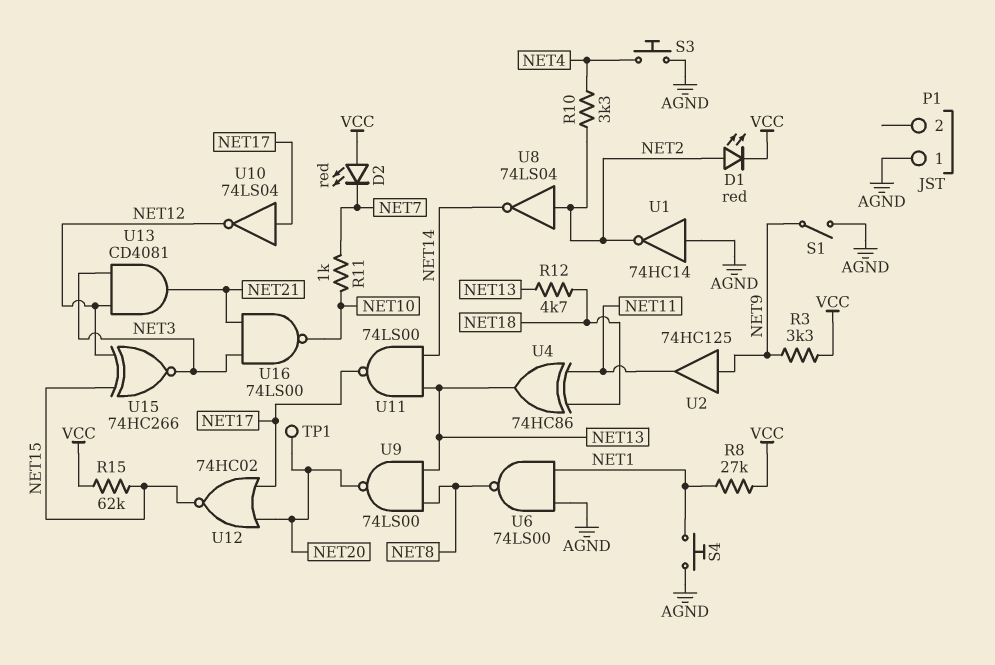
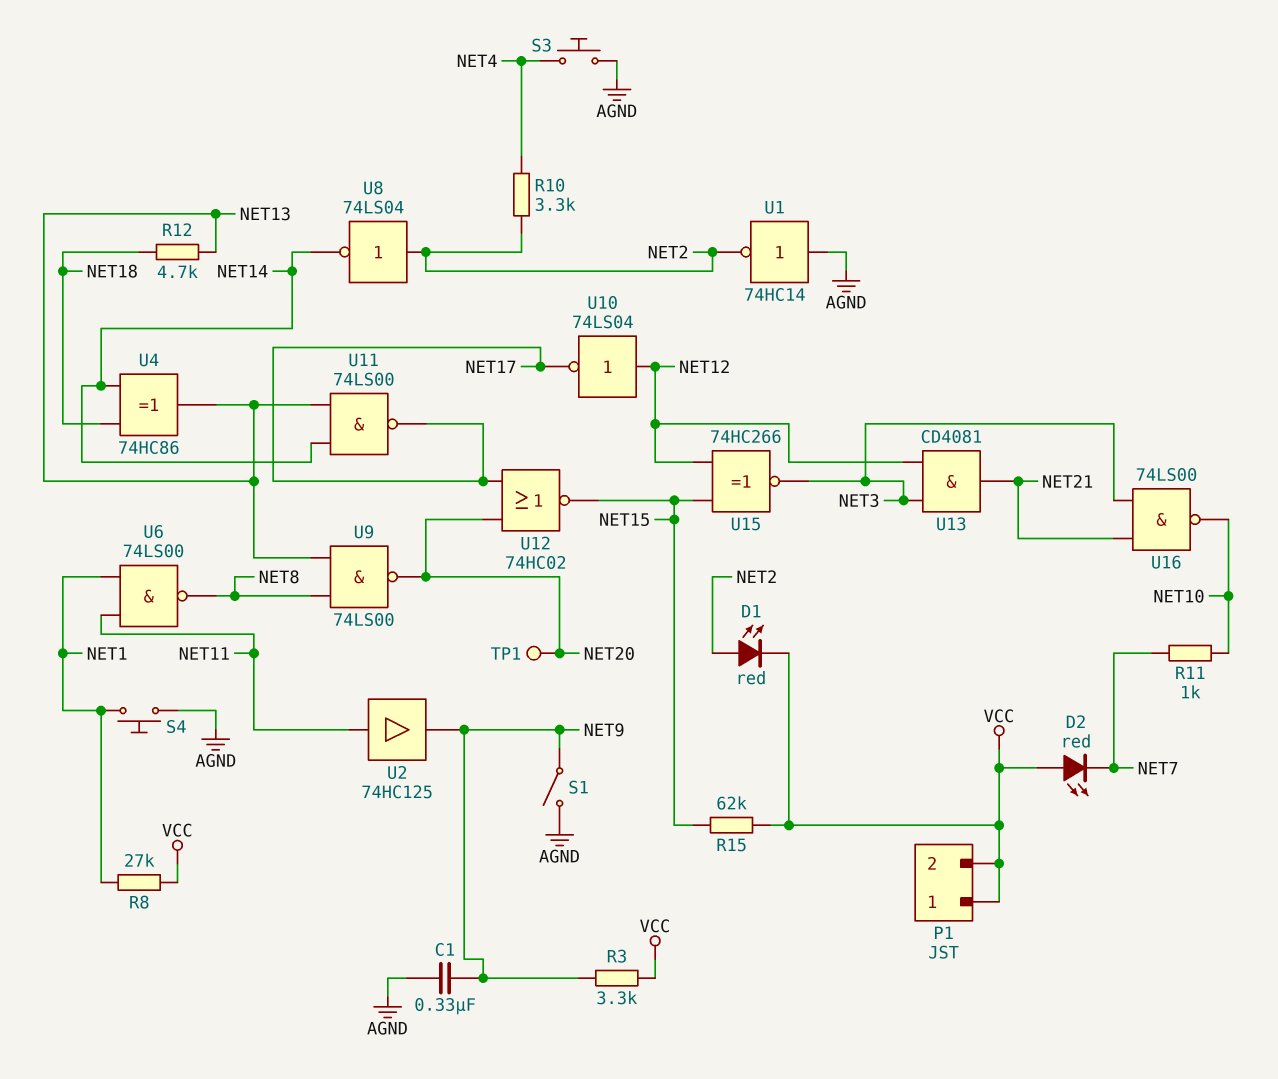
C1: none -> 330nF (AGND, NET9)
P1 pin 1: AGND -> VCC
P1 pin 2: none -> VCC
U2: buffer 74HC125 (in NET9, out NET11) -> buffer 74HC125 (in NET11, out NET9)
U4: XOR 74HC86 (in NET11, in NET18, out NET13) -> XOR 74HC86 (in NET14, in NET18, out NET13)
U6: NAND 74LS00 (in AGND, in NET1, out NET8) -> NAND 74LS00 (in NET1, in NET11, out NET8)
U10: NOT 74LS04 (in NET17, out NET12) -> NOT 74LS04 (in NET12, out NET17)

